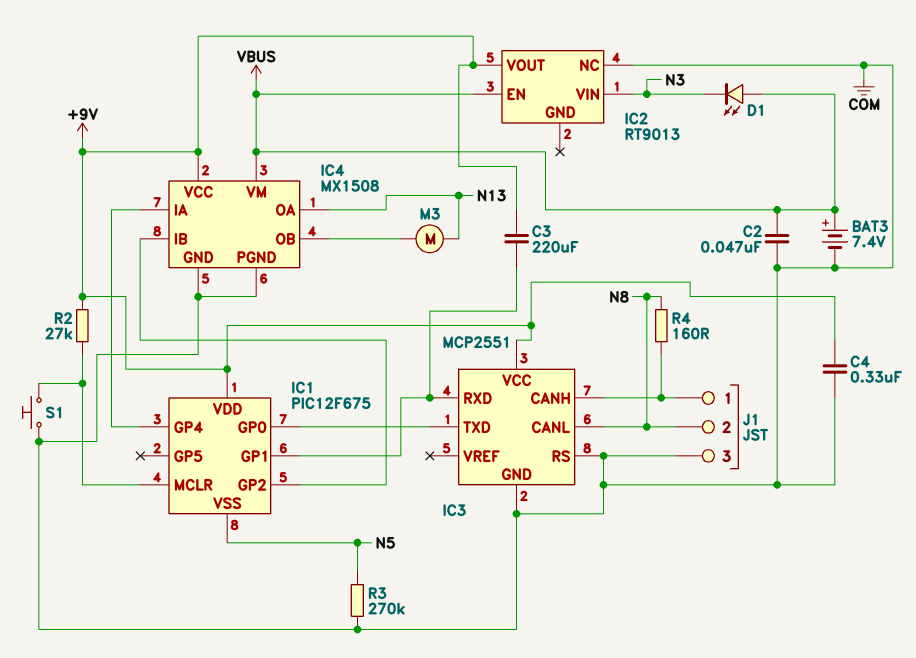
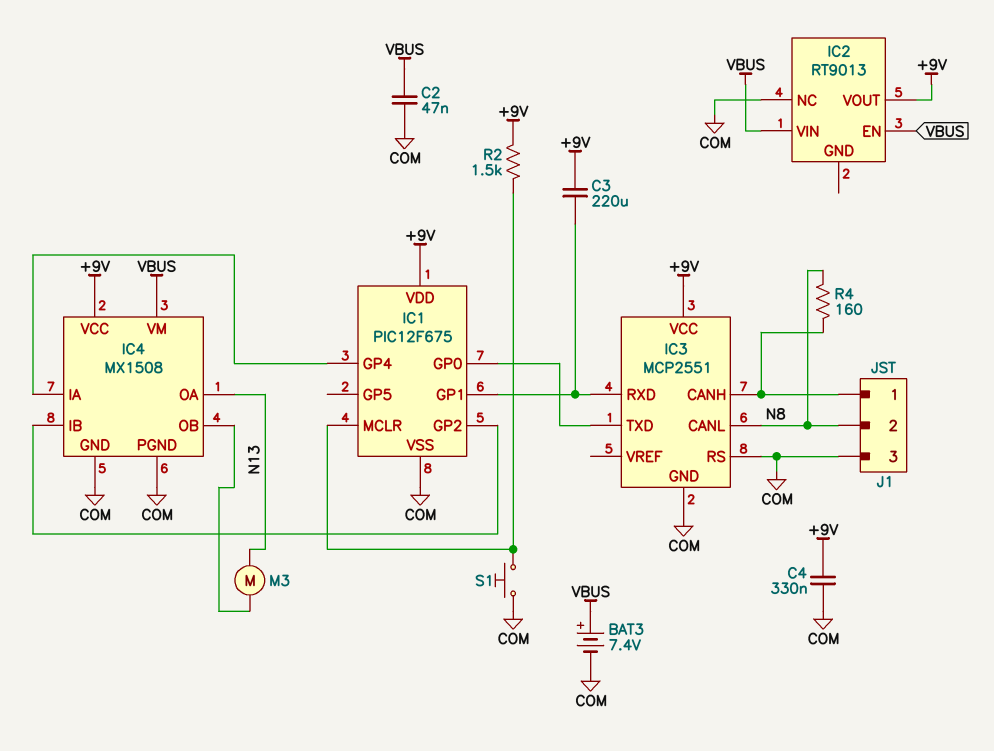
D1: LED (A VBUS, K N3) -> none
IC1 pin VSS: N5 -> COM
IC2 pin VIN: N3 -> VBUS
R2: 27k (+9V, IC1/MCLR) -> 1.5k (+9V, IC1/MCLR)
R3: 270k (COM, N5) -> none

